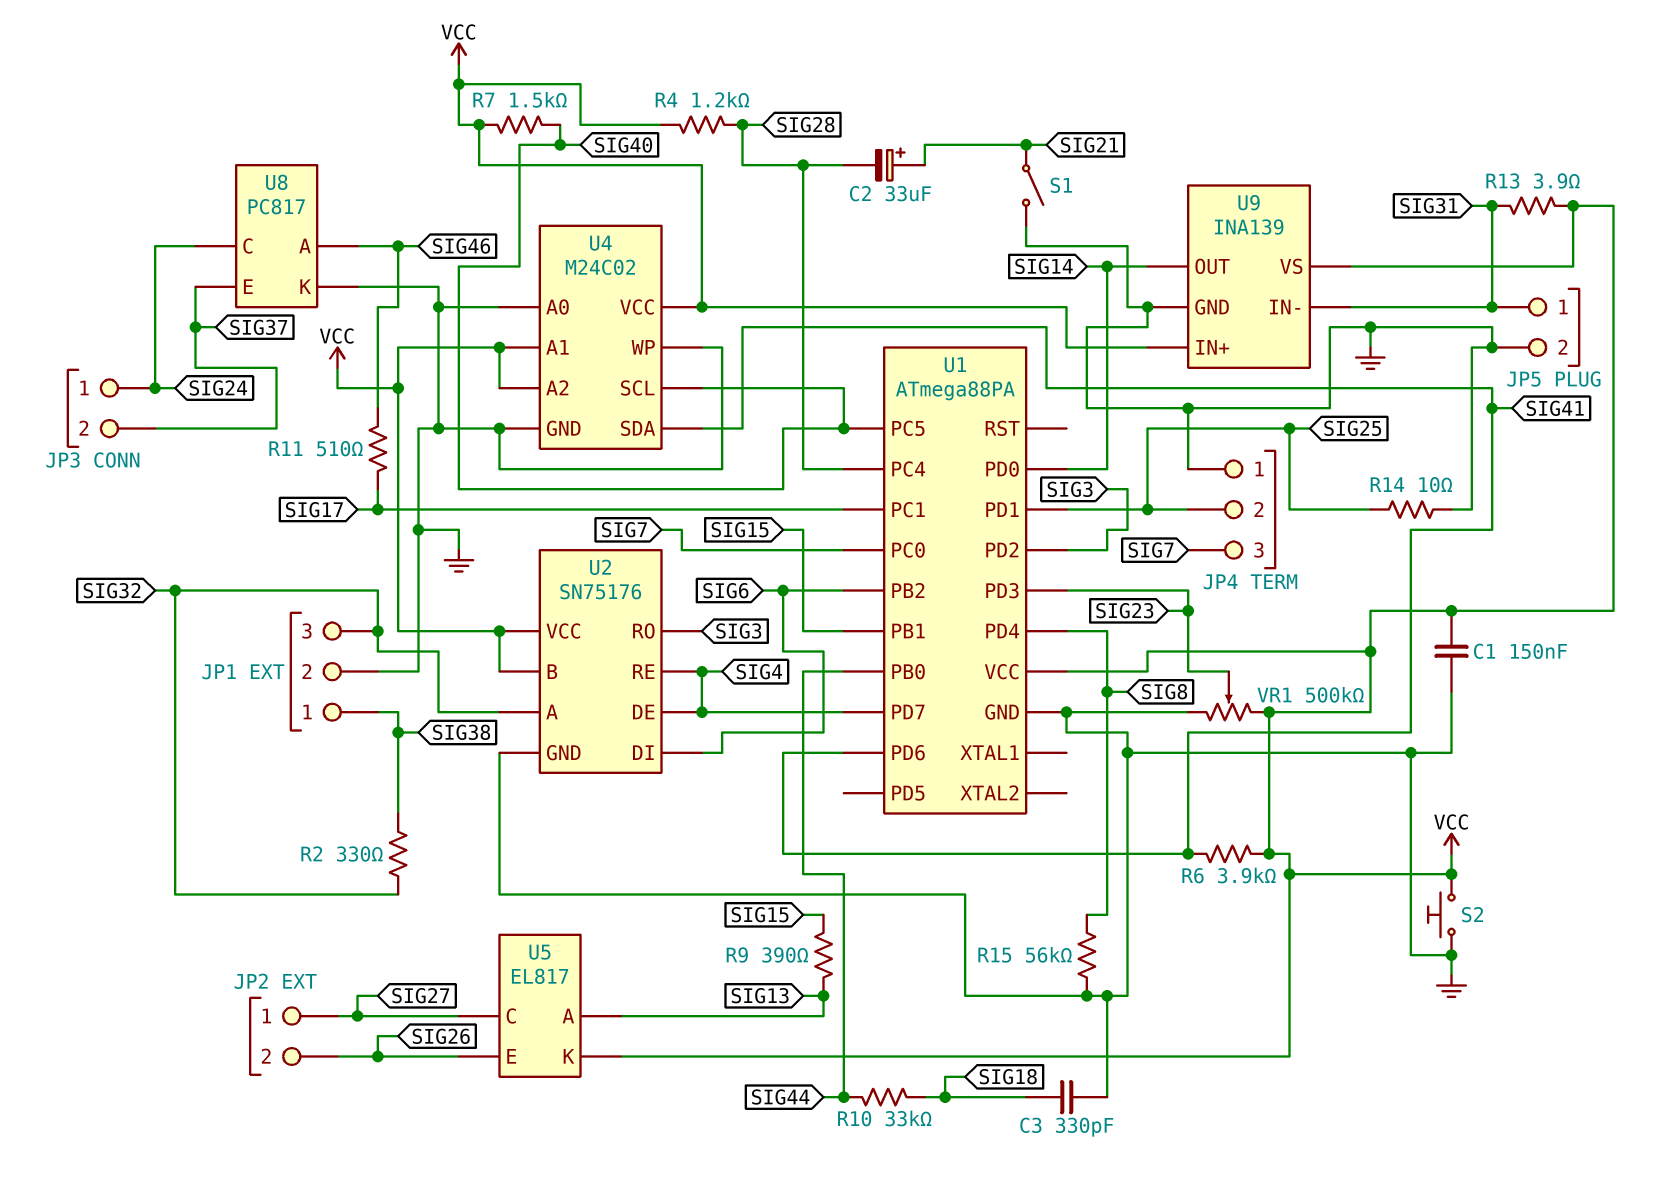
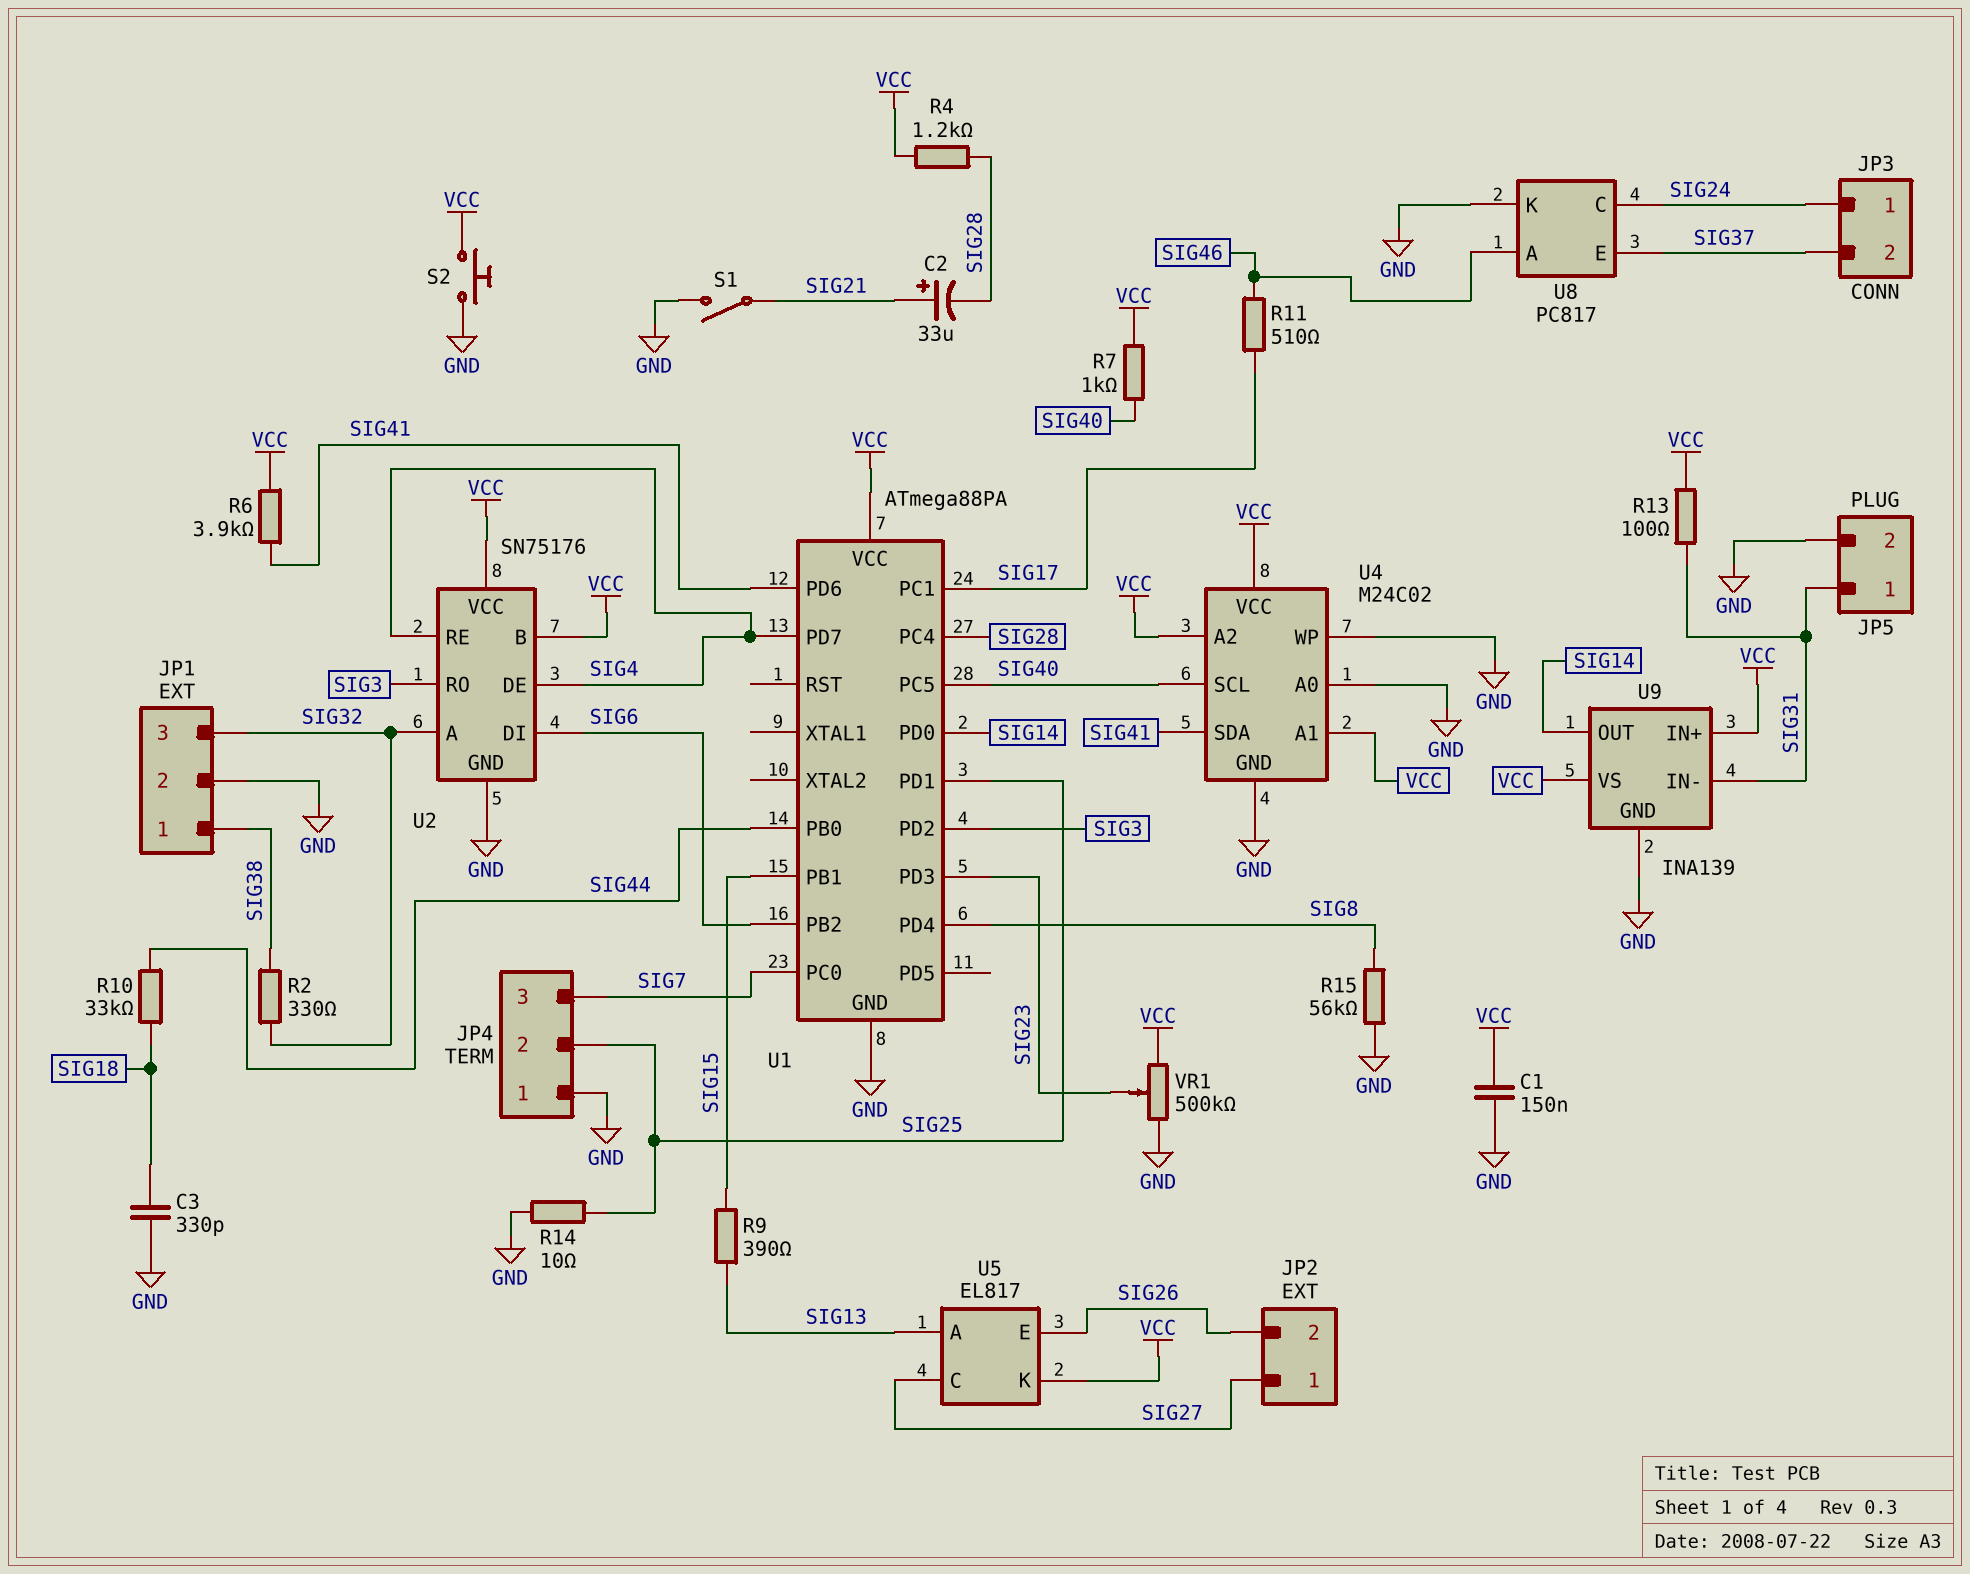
R7: 1.5k (SIG40, VCC) -> 1k (SIG40, VCC)
R13: 3.9 (SIG31, VCC) -> 100 (SIG31, VCC)

